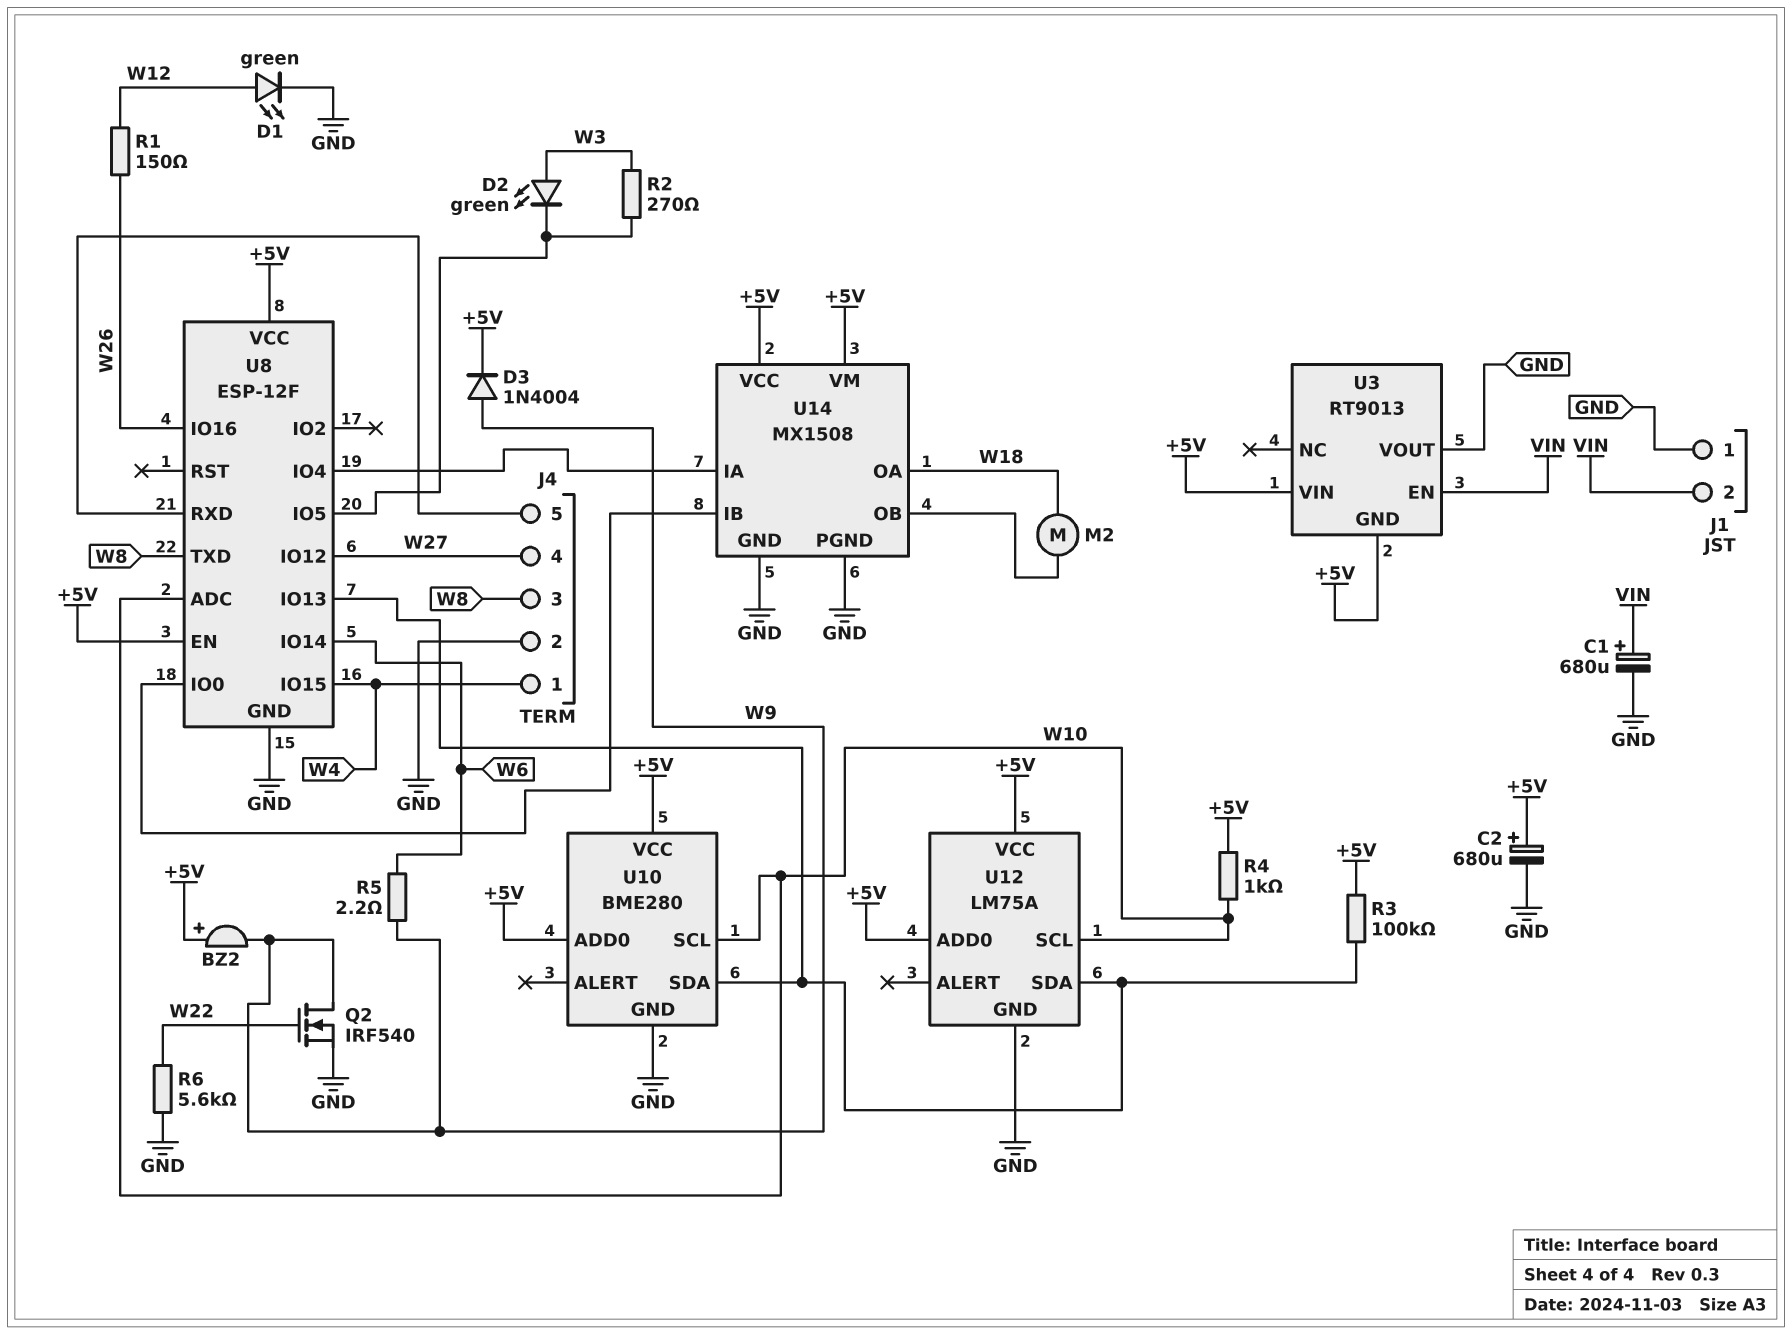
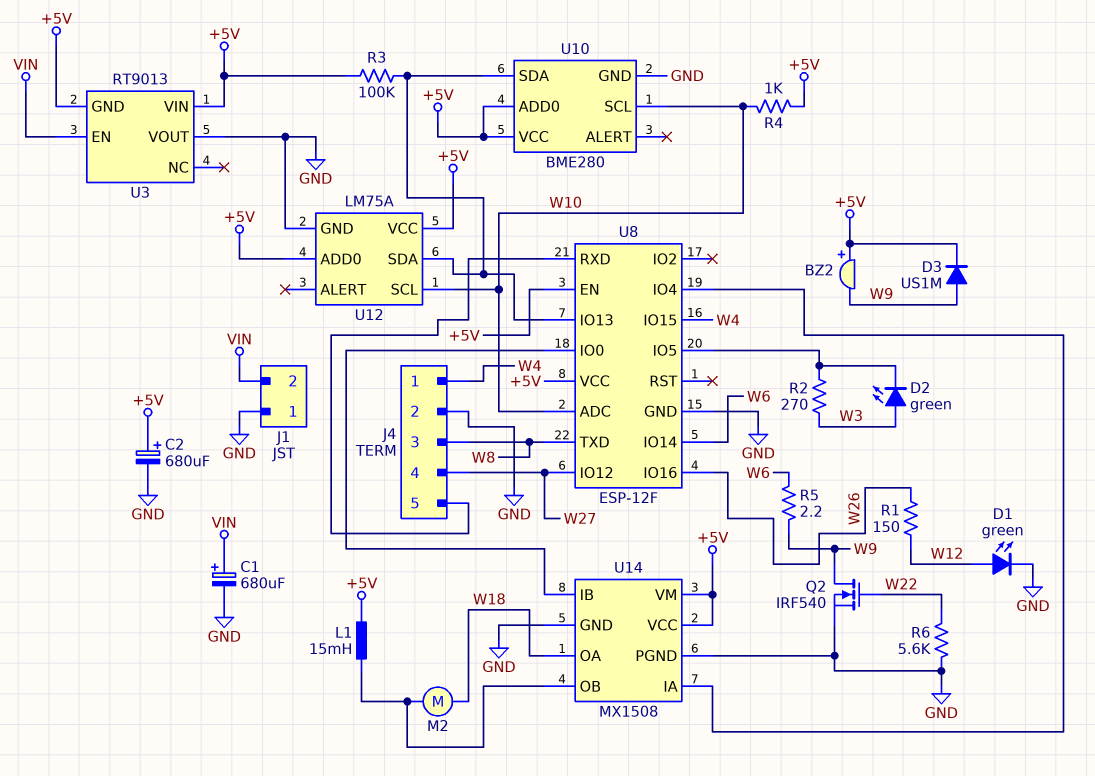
D3: diode 1N4004 (A W9, K +5V) -> diode US1M (A W9, K +5V)
L1: none -> 15mH (+5V, U14/OB)

